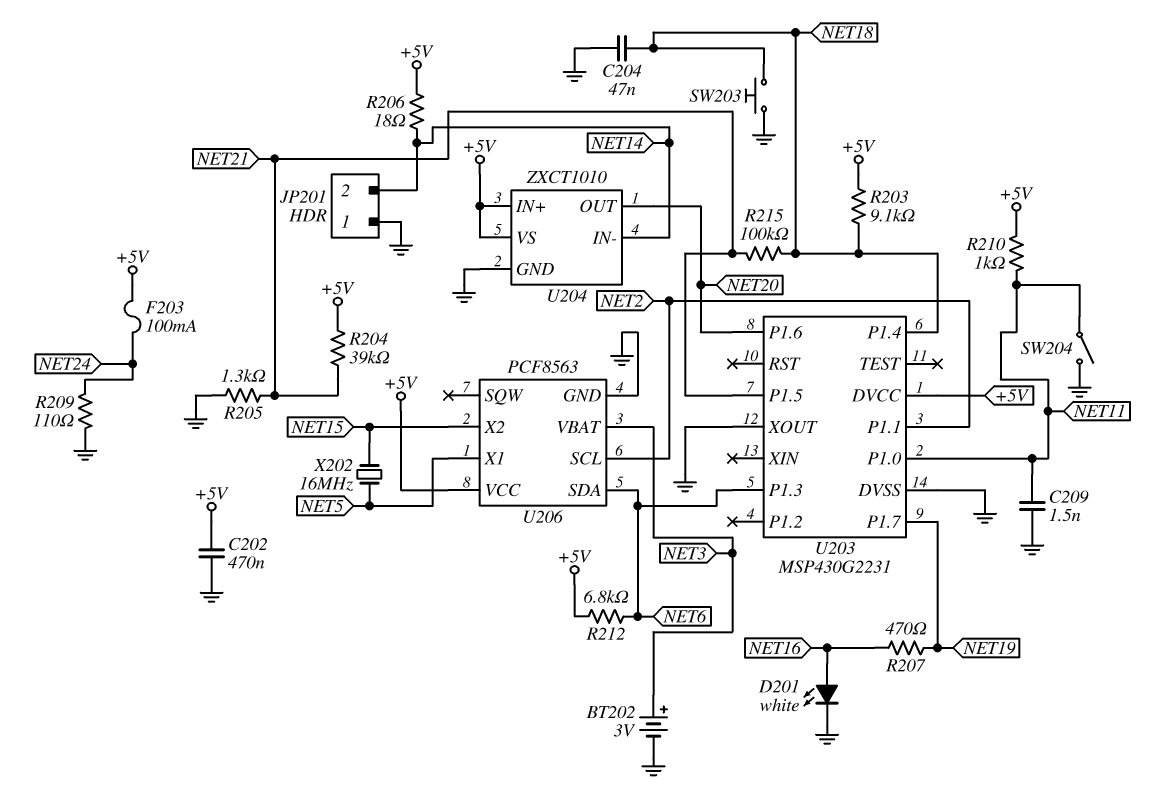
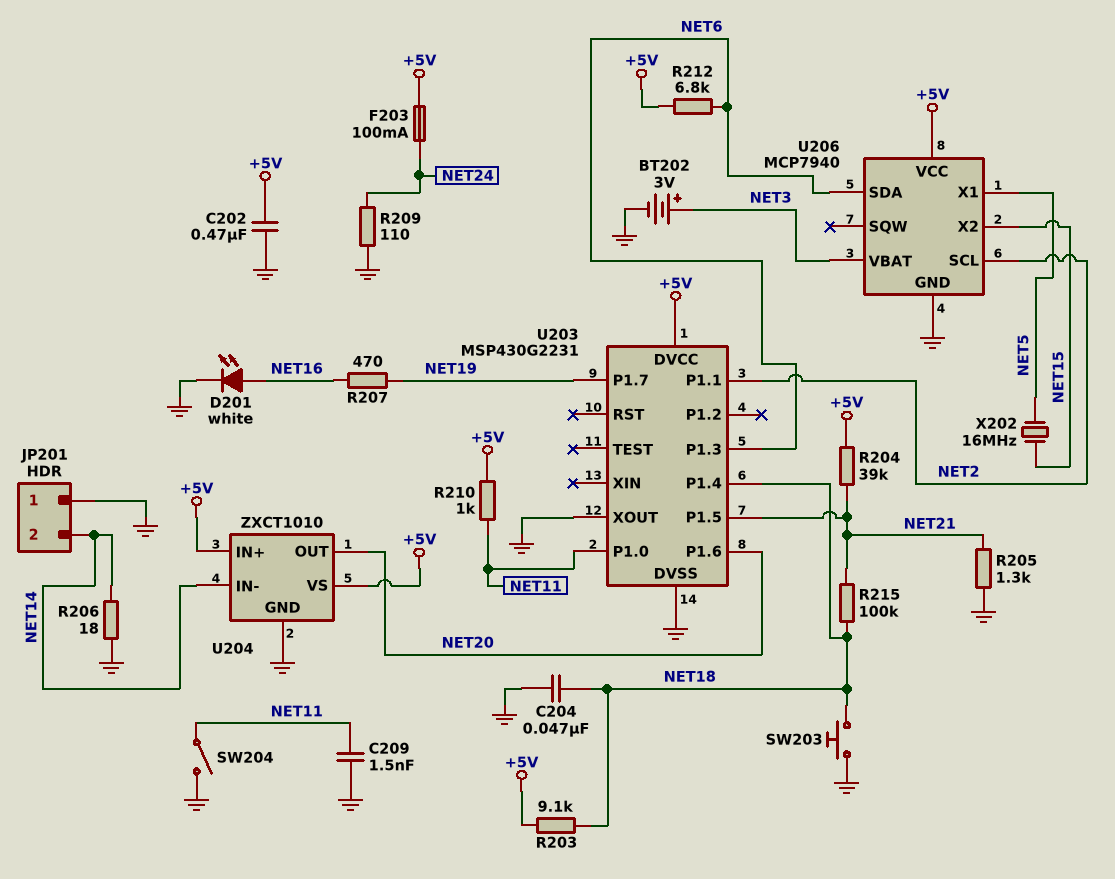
R206: 18 (+5V, NET14) -> 18 (GND, NET14)
U206: PCF8563 -> MCP7940

